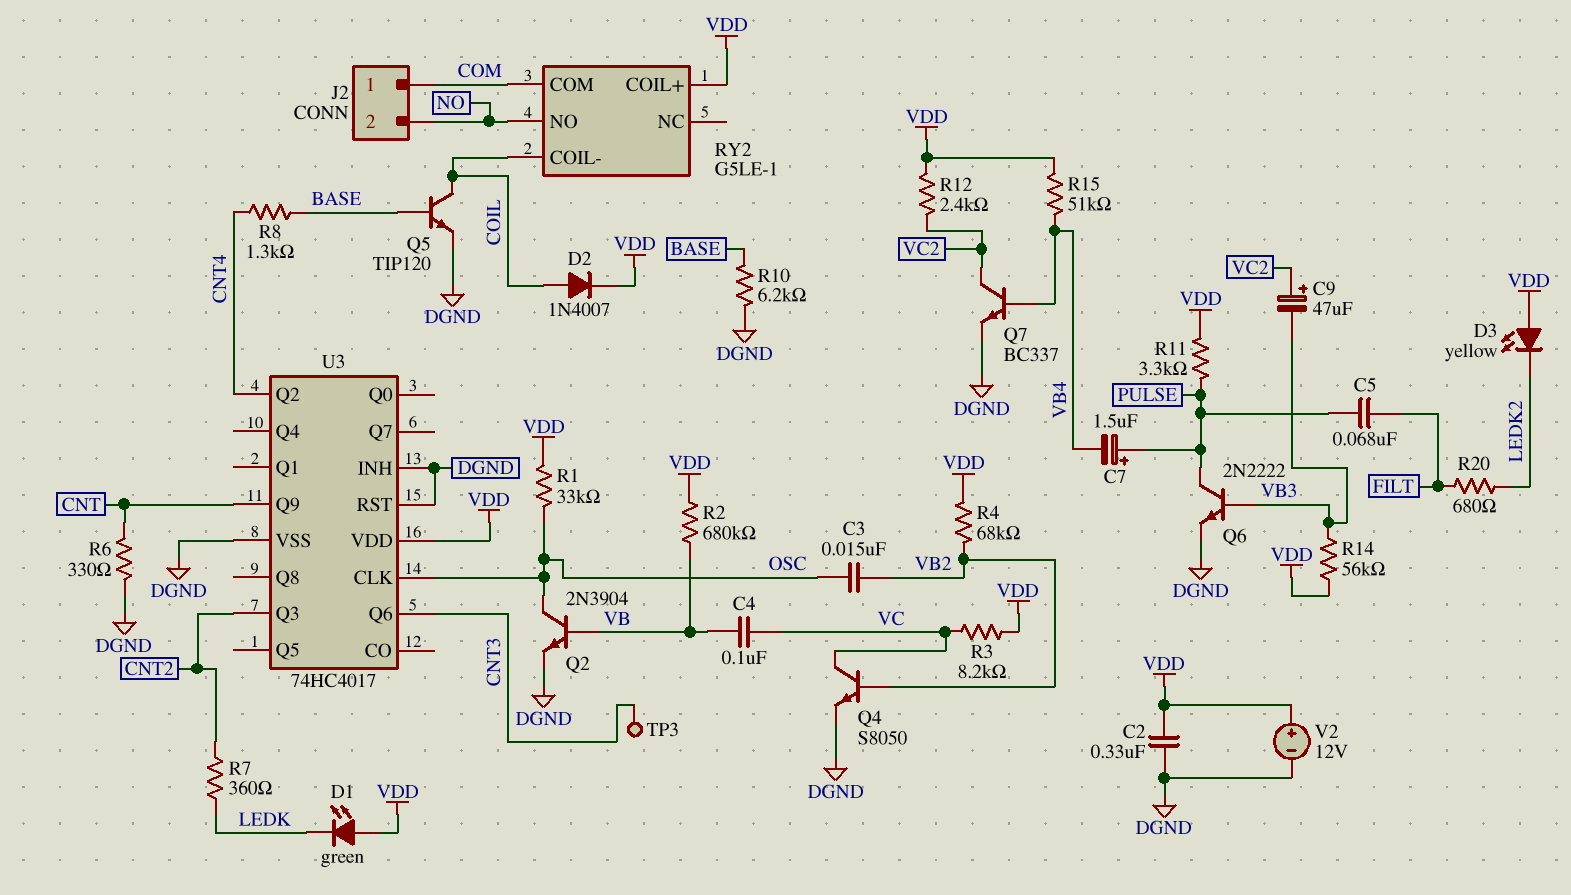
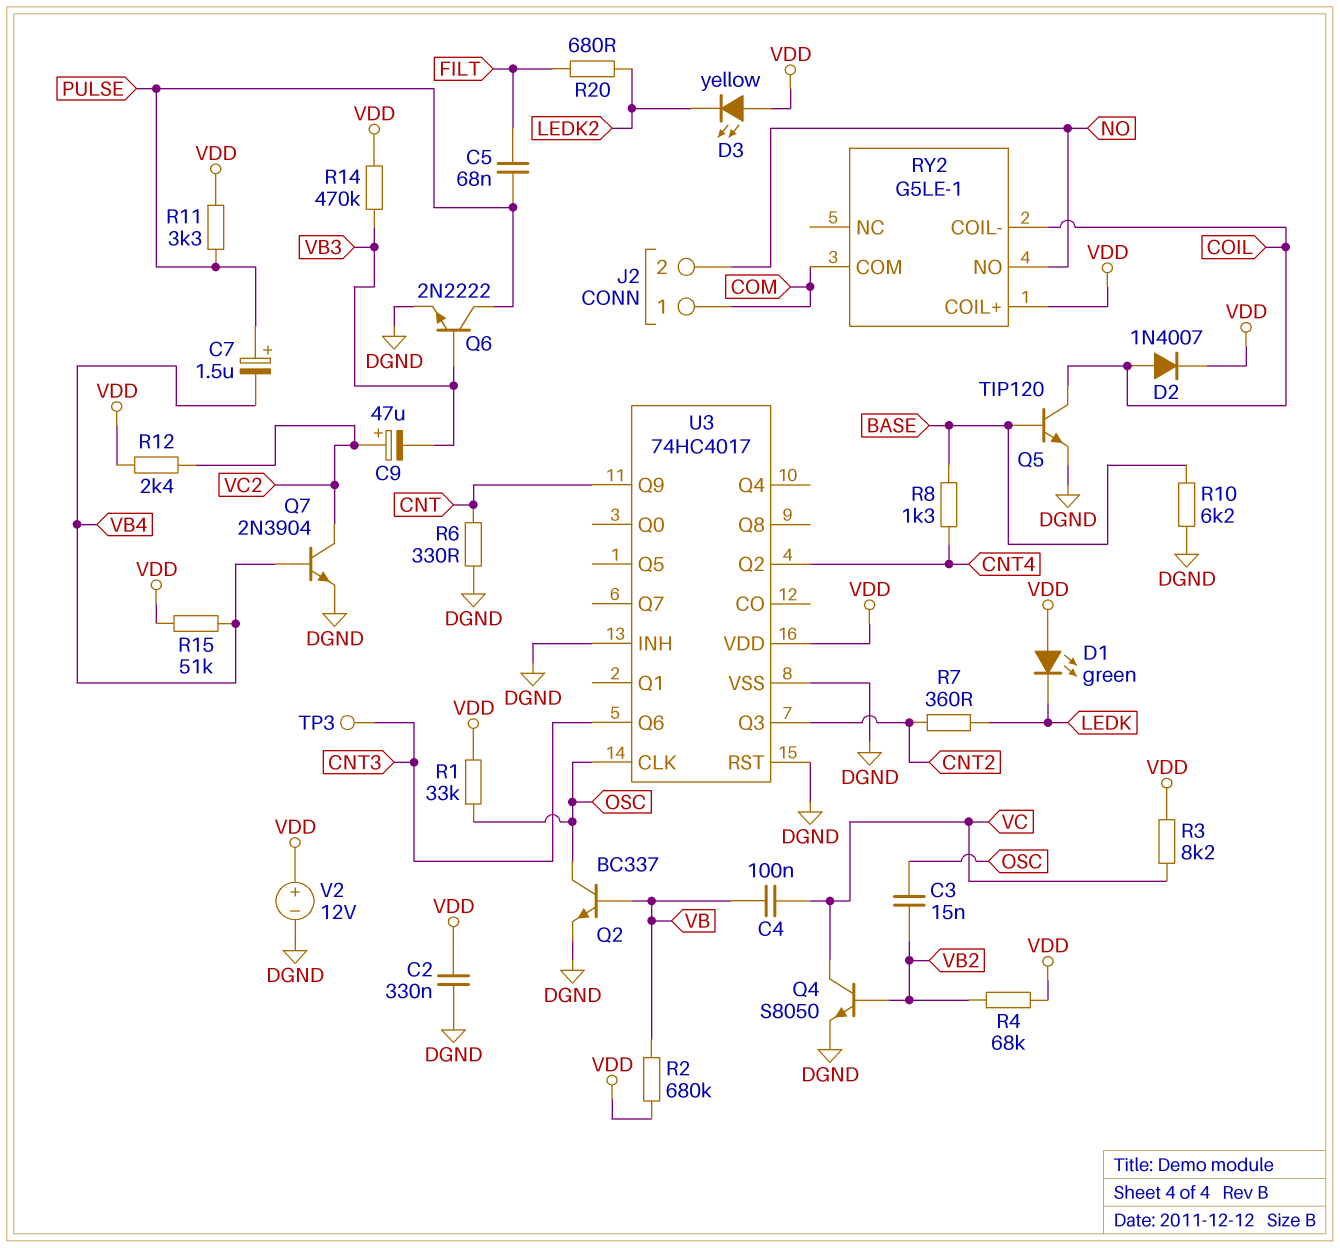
Q2: NPN 2N3904 (B VB, C OSC, E DGND) -> NPN BC337 (B VB, C OSC, E DGND)
Q7: NPN BC337 (B VB4, C VC2, E DGND) -> NPN 2N3904 (B VB4, C VC2, E DGND)
R14: 56k (VB3, VDD) -> 470k (VB3, VDD)

